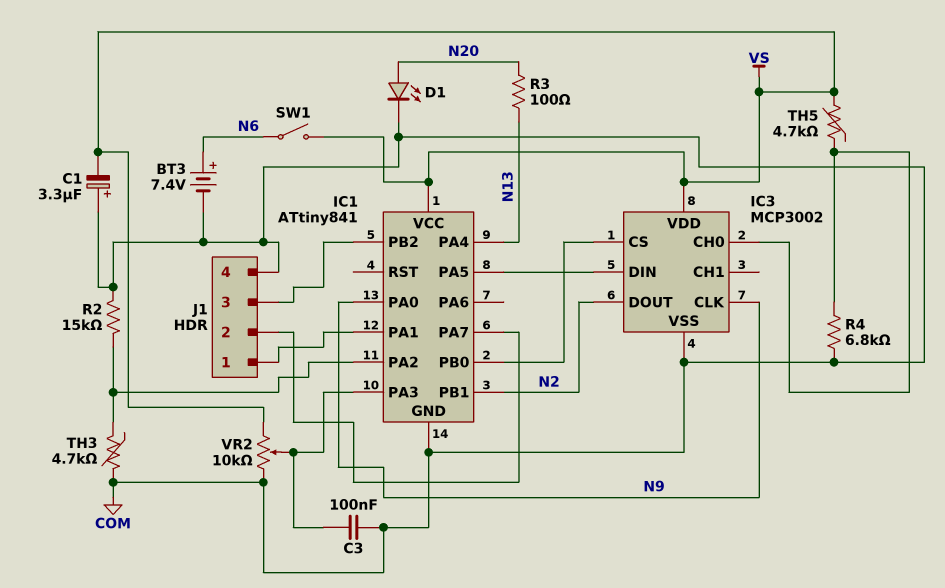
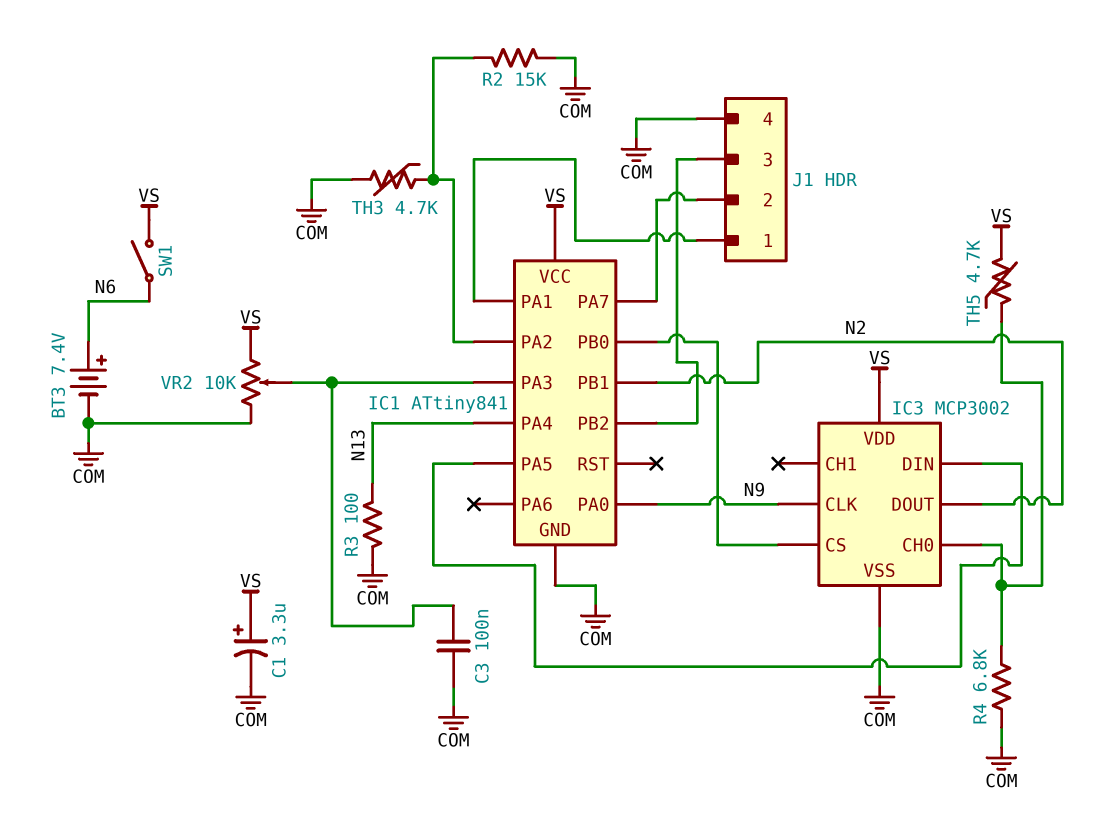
C1: 3.3uF (plus COM, minus VS) -> 3.3uF (plus VS, minus COM)
D1: LED (A N20, K COM) -> none
R3: 100 (N13, N20) -> 100 (COM, N13)

